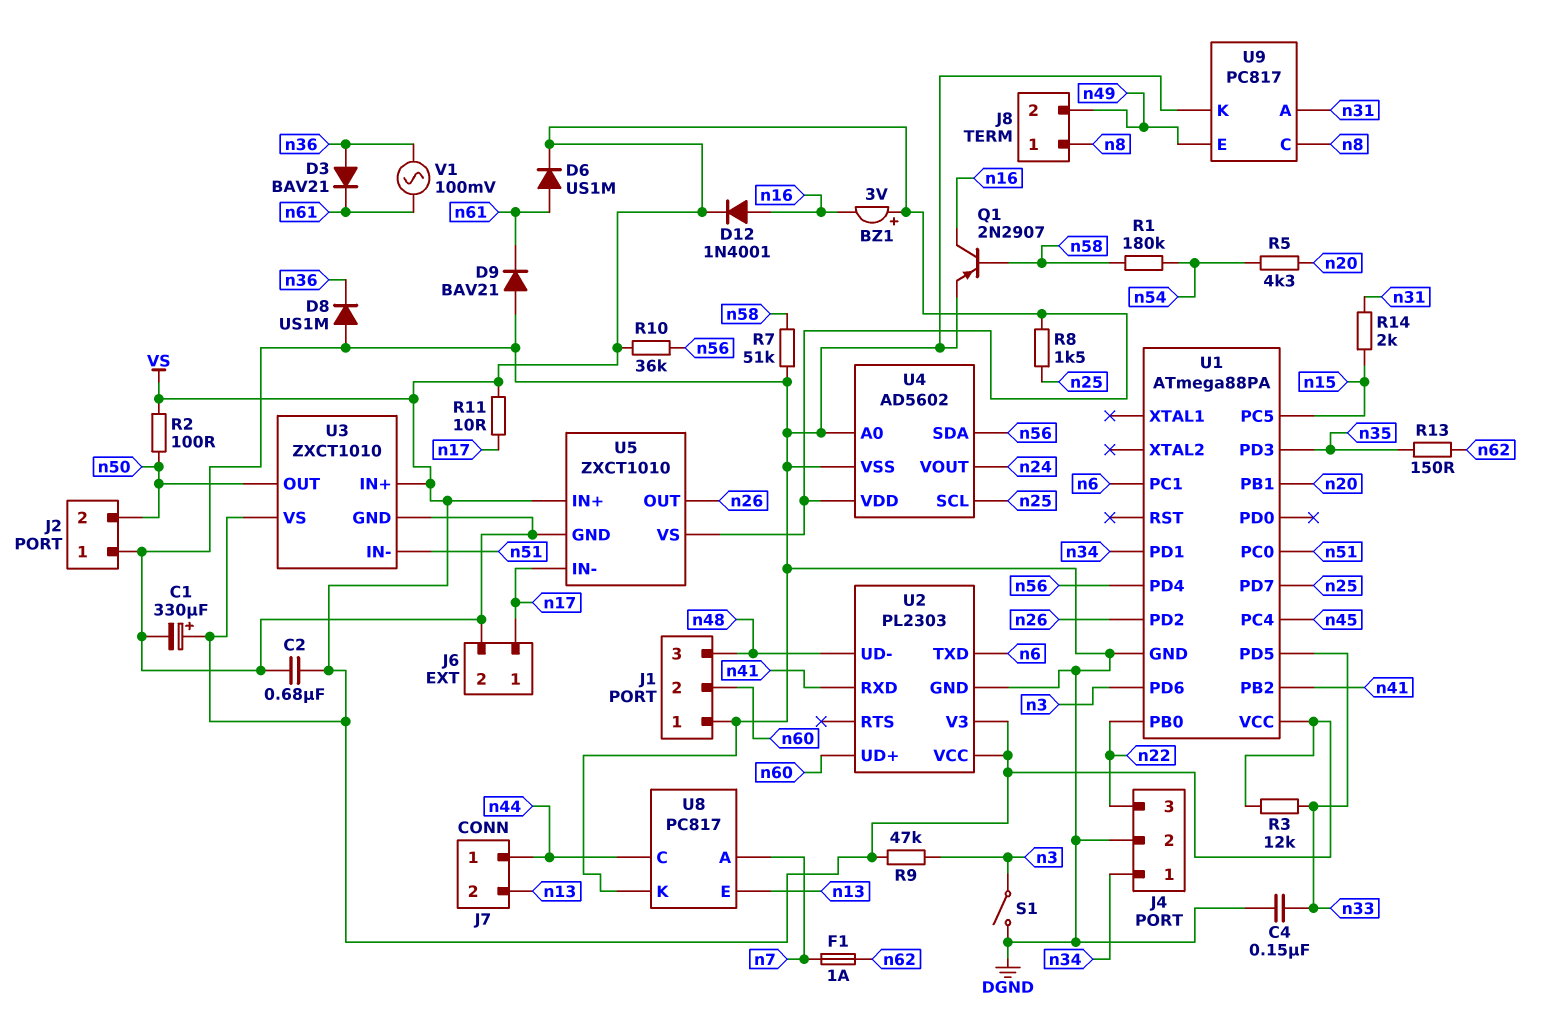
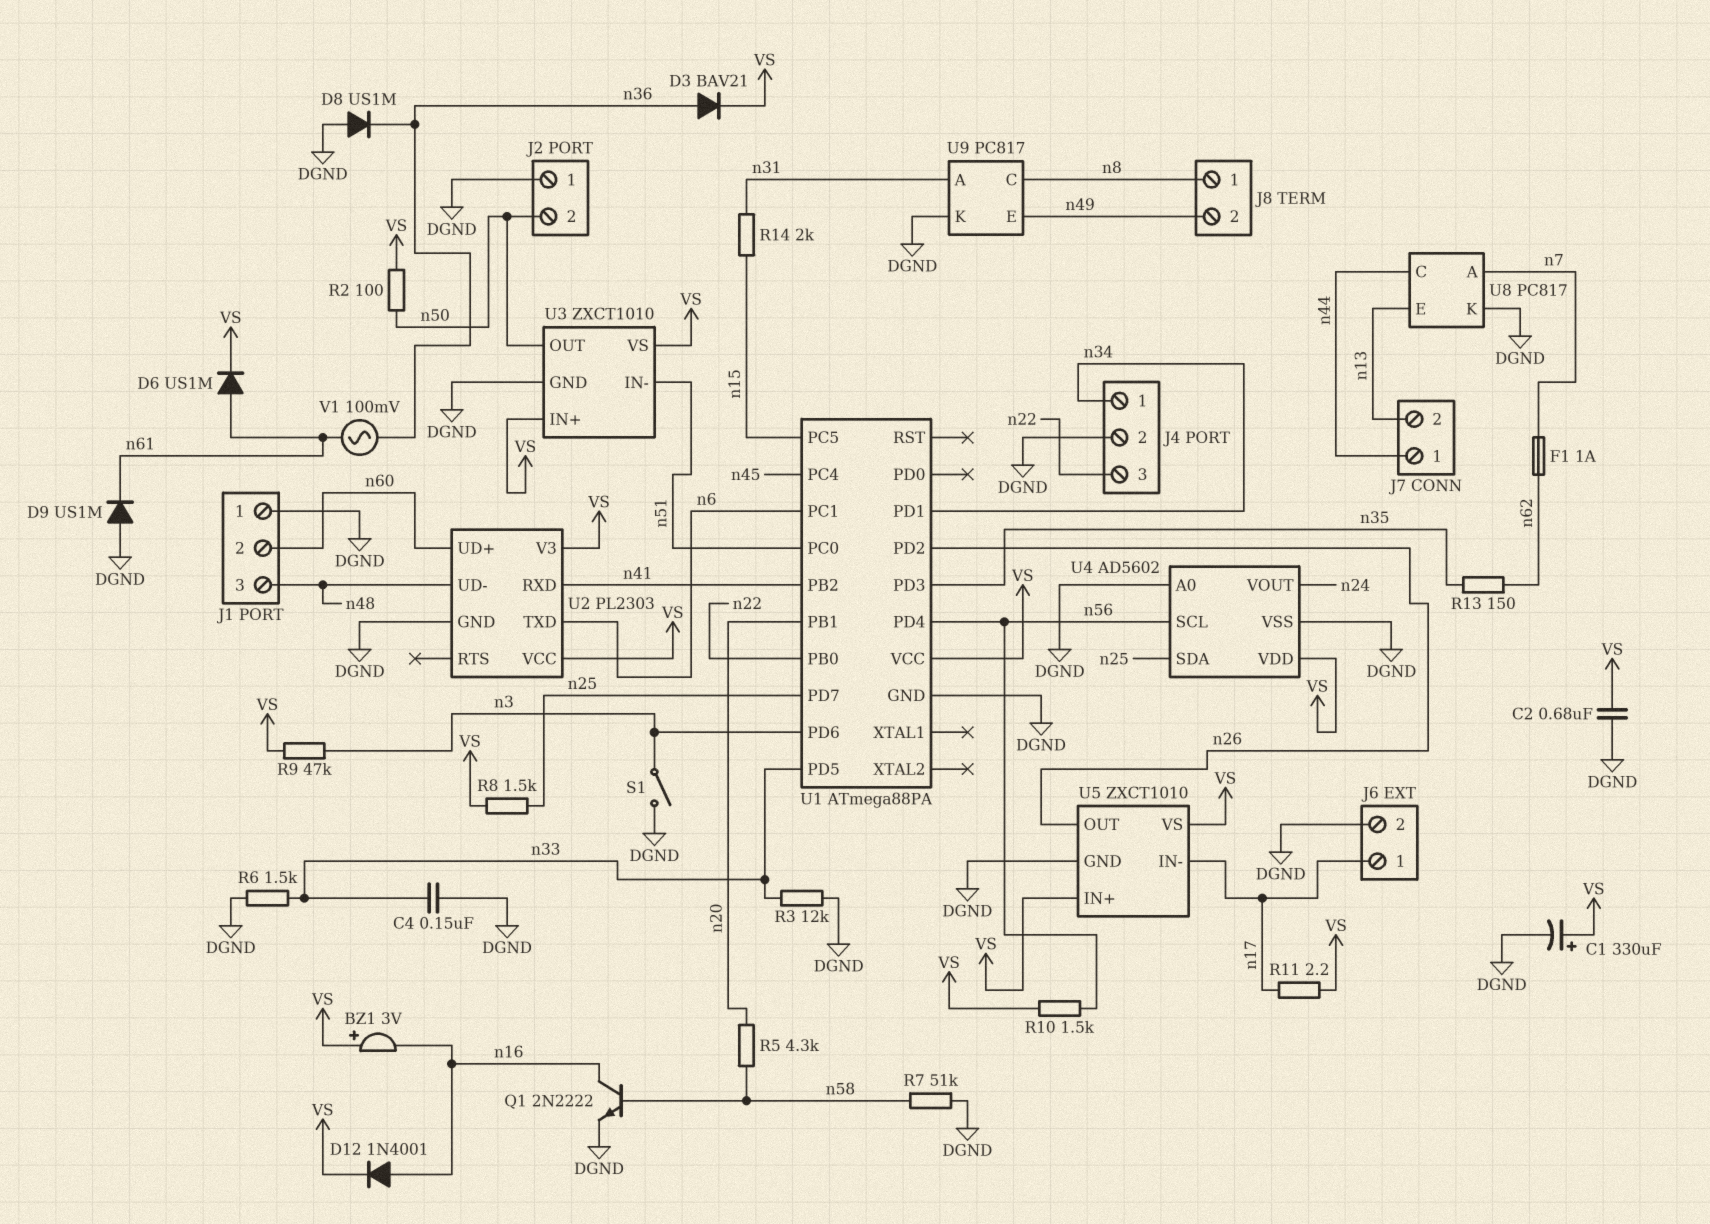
D3: diode BAV21 (A n36, K n61) -> diode BAV21 (A n36, K VS)
D9: diode BAV21 (A DGND, K n61) -> diode US1M (A DGND, K n61)
Q1: PNP 2N2907 (B n58, C n16, E DGND) -> NPN 2N2222 (B n58, C n16, E DGND)
R1: 180k (n54, n58) -> none
R3: 12k (VS, n33) -> 12k (DGND, n33)
R5: 4.3k (n20, n54) -> 4.3k (n20, n58)
R6: none -> 1.5k (DGND, n33)
R10: 36k (VS, n56) -> 1.5k (VS, n56)
R11: 10 (VS, n17) -> 2.2 (VS, n17)
U4 pin SCL: n25 -> n56
U4 pin SDA: n56 -> n25

